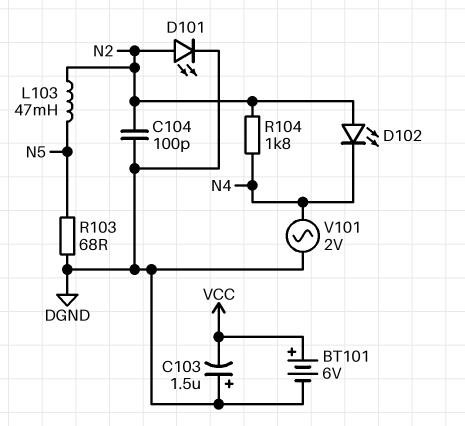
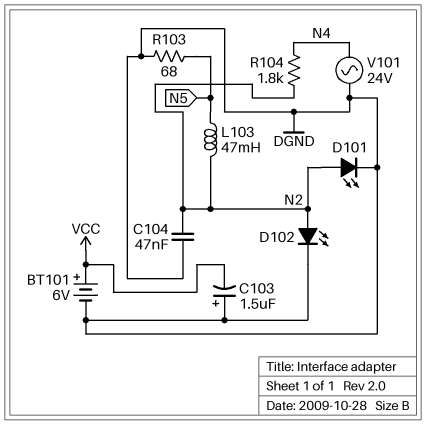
C104: 100pF (DGND, N2) -> 47nF (DGND, N2)
D102: LED (A N2, K N4) -> LED (A N2, K DGND)
V101: AC 2V (DGND, N4) -> AC 24V (DGND, N4)

